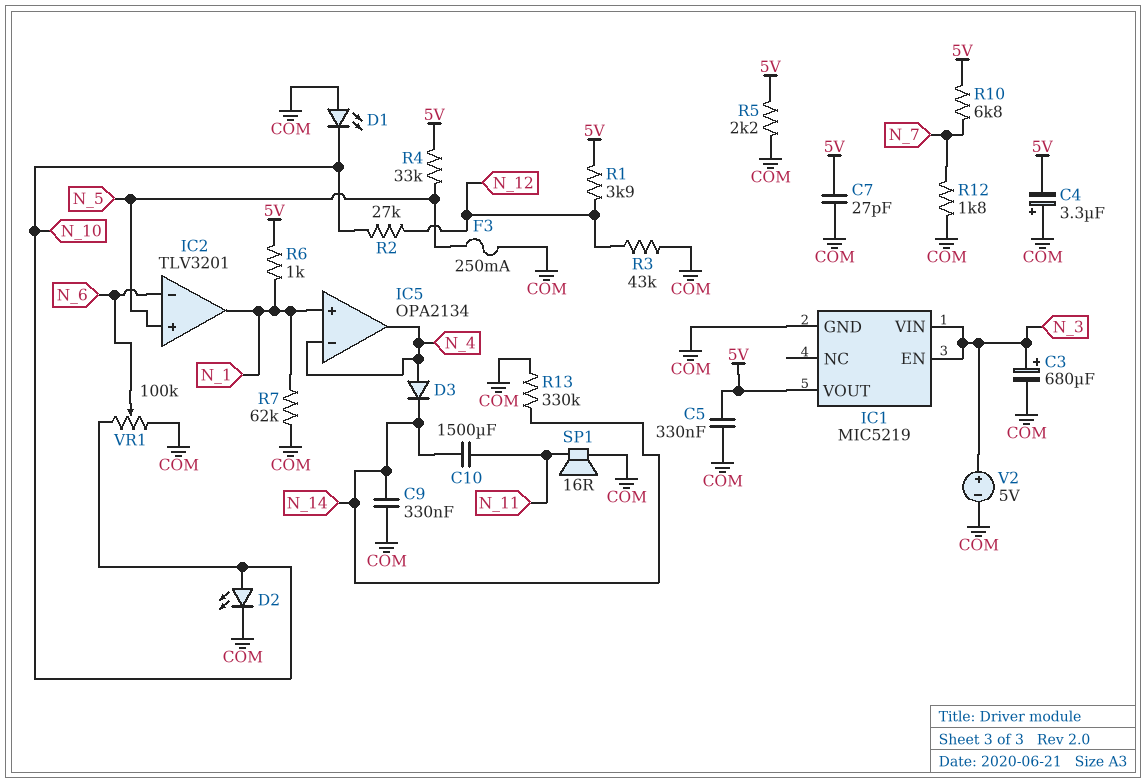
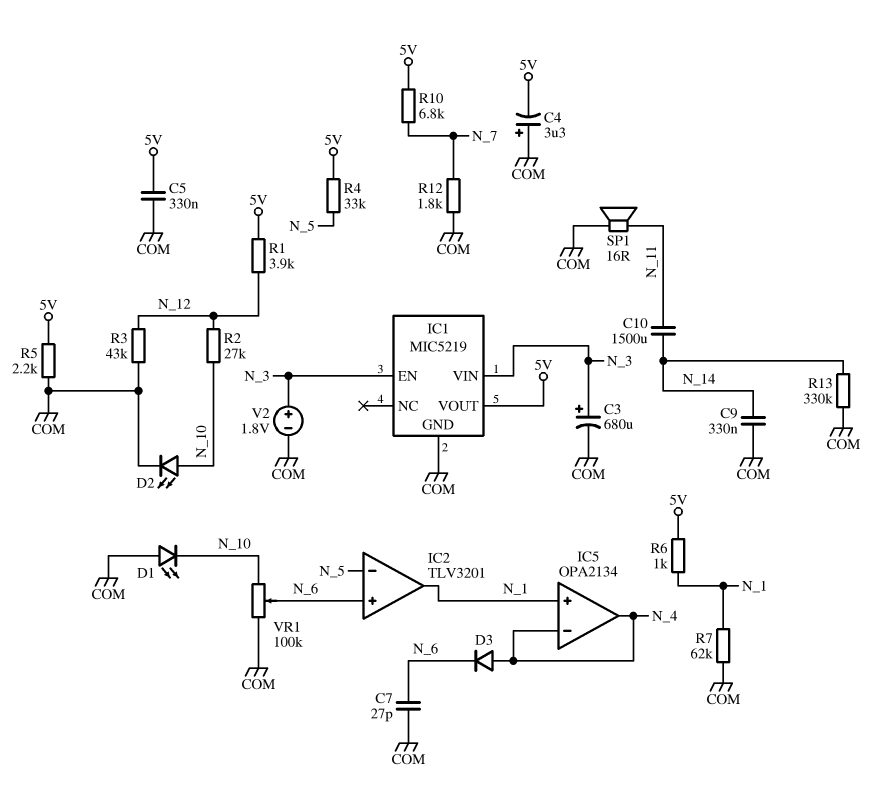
C7: 27pF (5V, COM) -> 27pF (COM, N_6)
D3: diode (A N_4, K N_14) -> diode (A N_4, K N_6)
F3: 250mA (COM, N_5) -> none
IC2 pin in+: N_5 -> N_6
IC2 pin in-: N_6 -> N_5
V2: 5V (plus N_3, minus COM) -> 1.8V (plus N_3, minus COM)

